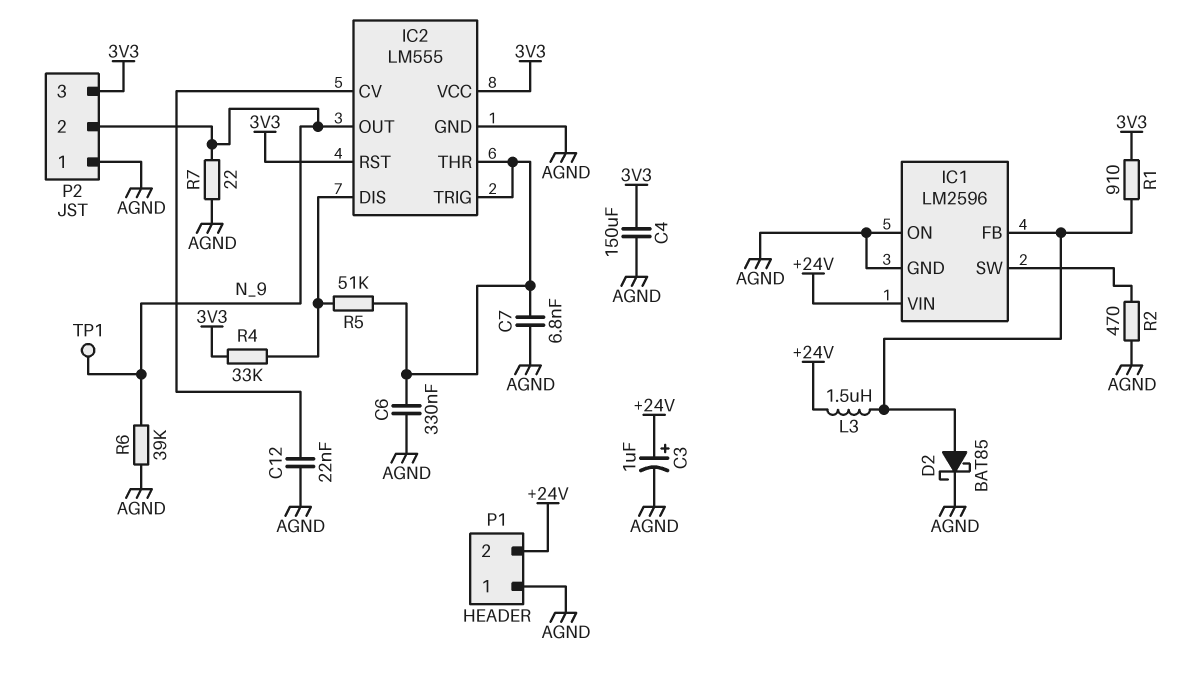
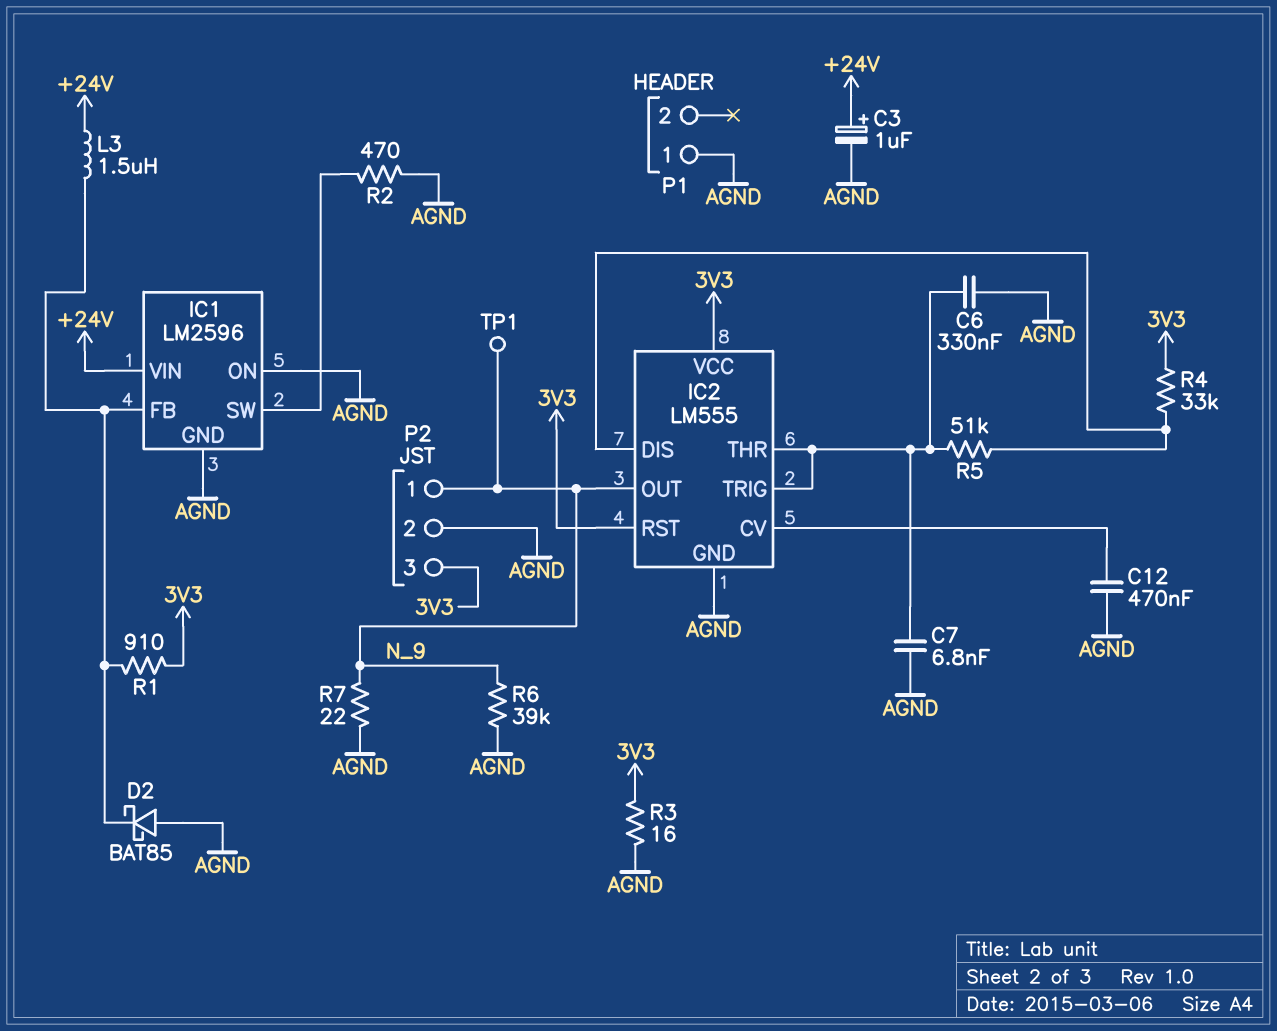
C4: 150uF (3V3, AGND) -> none
C12: 22nF (AGND, IC2/CV) -> 470nF (AGND, IC2/CV)
D2: schottky BAT85 (A IC1/FB, K AGND) -> schottky BAT85 (A AGND, K IC1/FB)
P1 pin 2: +24V -> none
P2 pin 1: AGND -> N_9
P2 pin 2: N_9 -> AGND
R3: none -> 16 (3V3, AGND)

